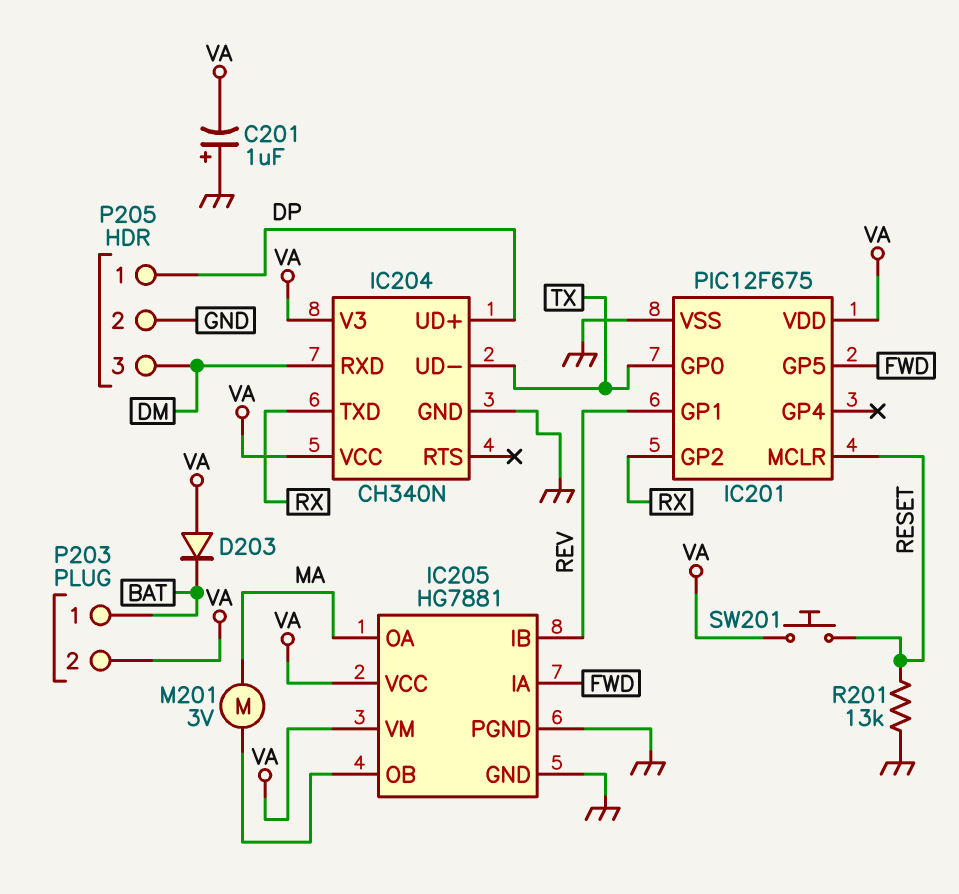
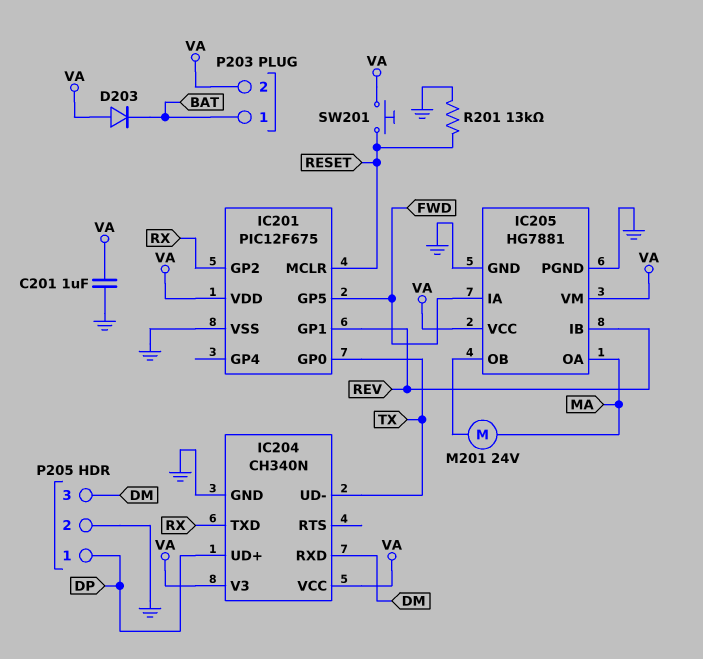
C201: 1uF (plus GND, minus VA) -> 1uF (GND, VA)
M201: motor 3V (IC205/OB, MA) -> motor 24V (IC205/OB, MA)

